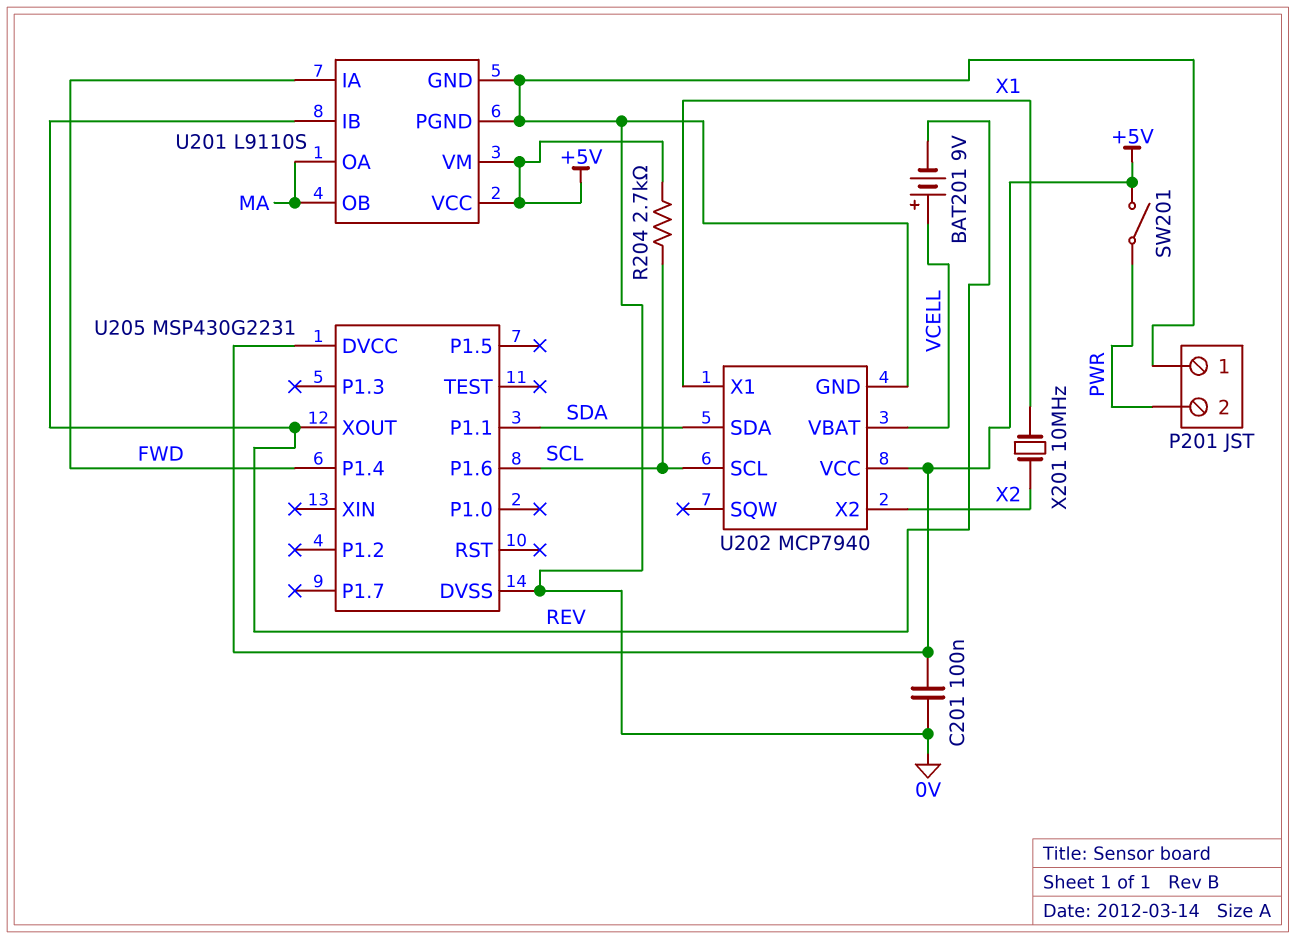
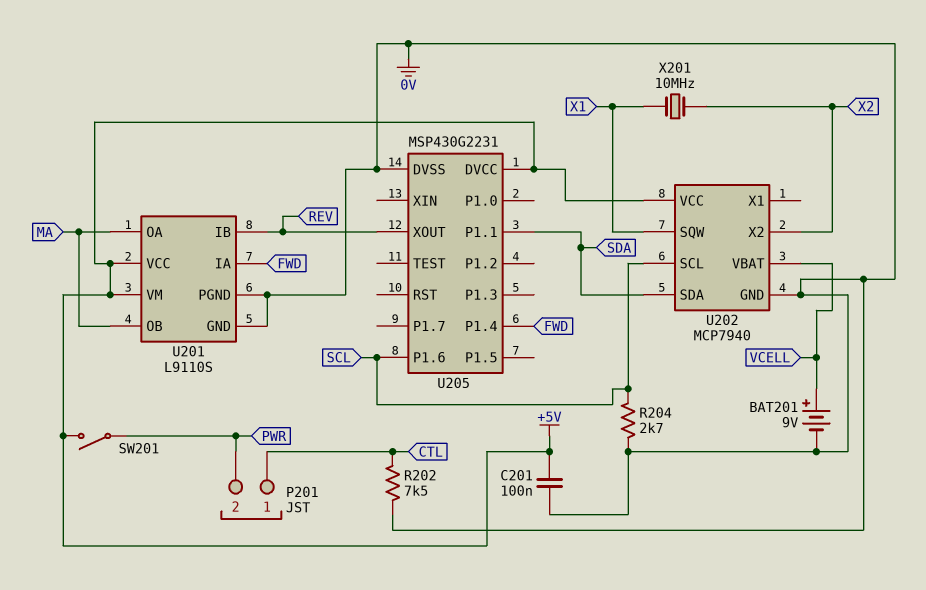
BAT201: 9V (plus VCELL, minus REV) -> 9V (plus VCELL, minus 0V)
P201 pin 1: 0V -> CTL
R202: none -> 7.5k (0V, CTL)
R204: 2.7k (+5V, SCL) -> 2.7k (0V, SCL)
U202 pin SQW: none -> X1
U202 pin X1: X1 -> none

